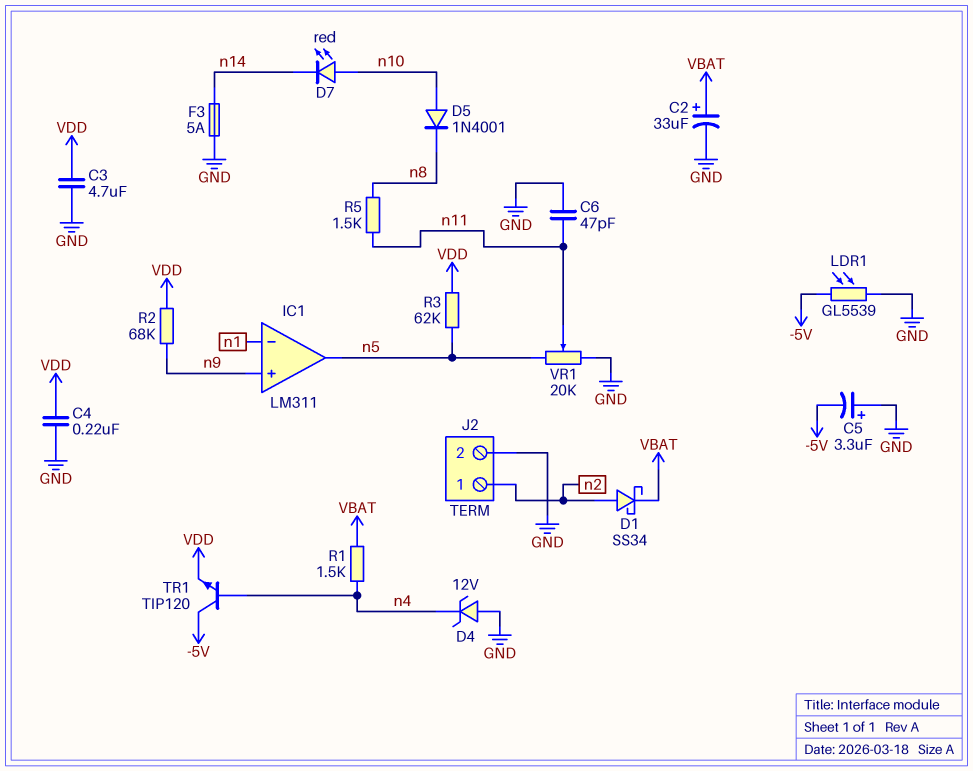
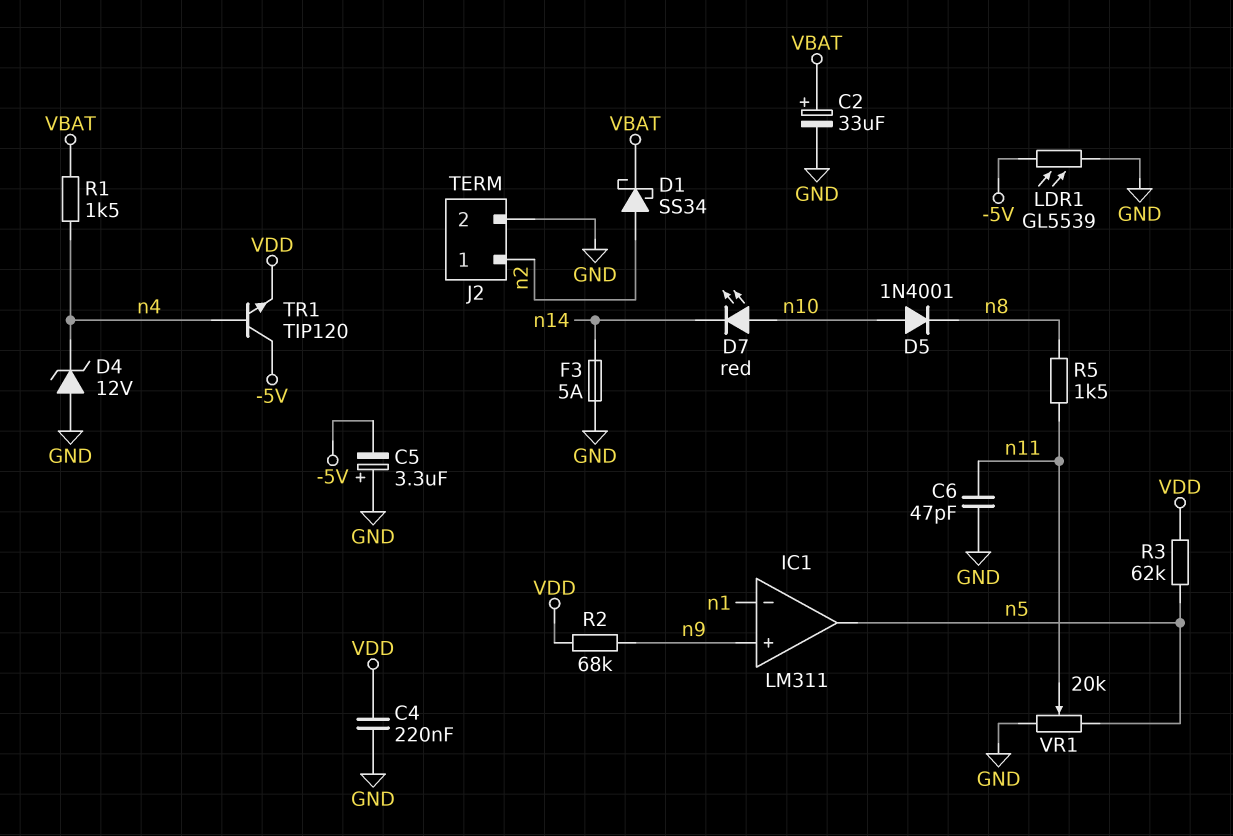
C3: 4.7uF (GND, VDD) -> none

